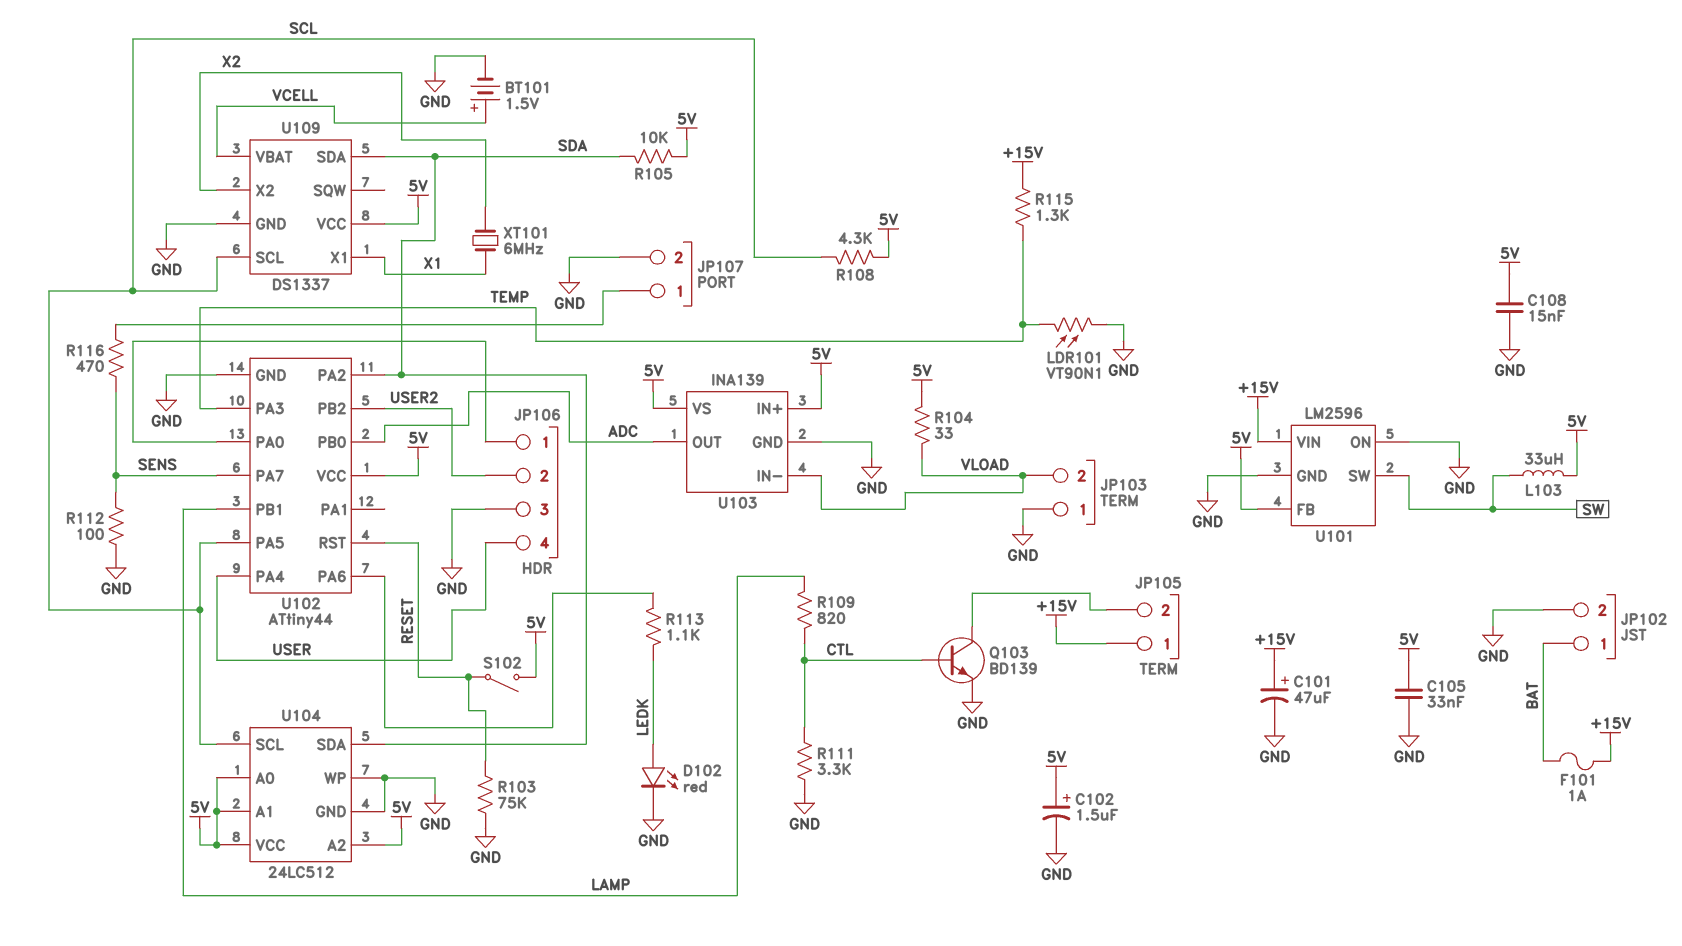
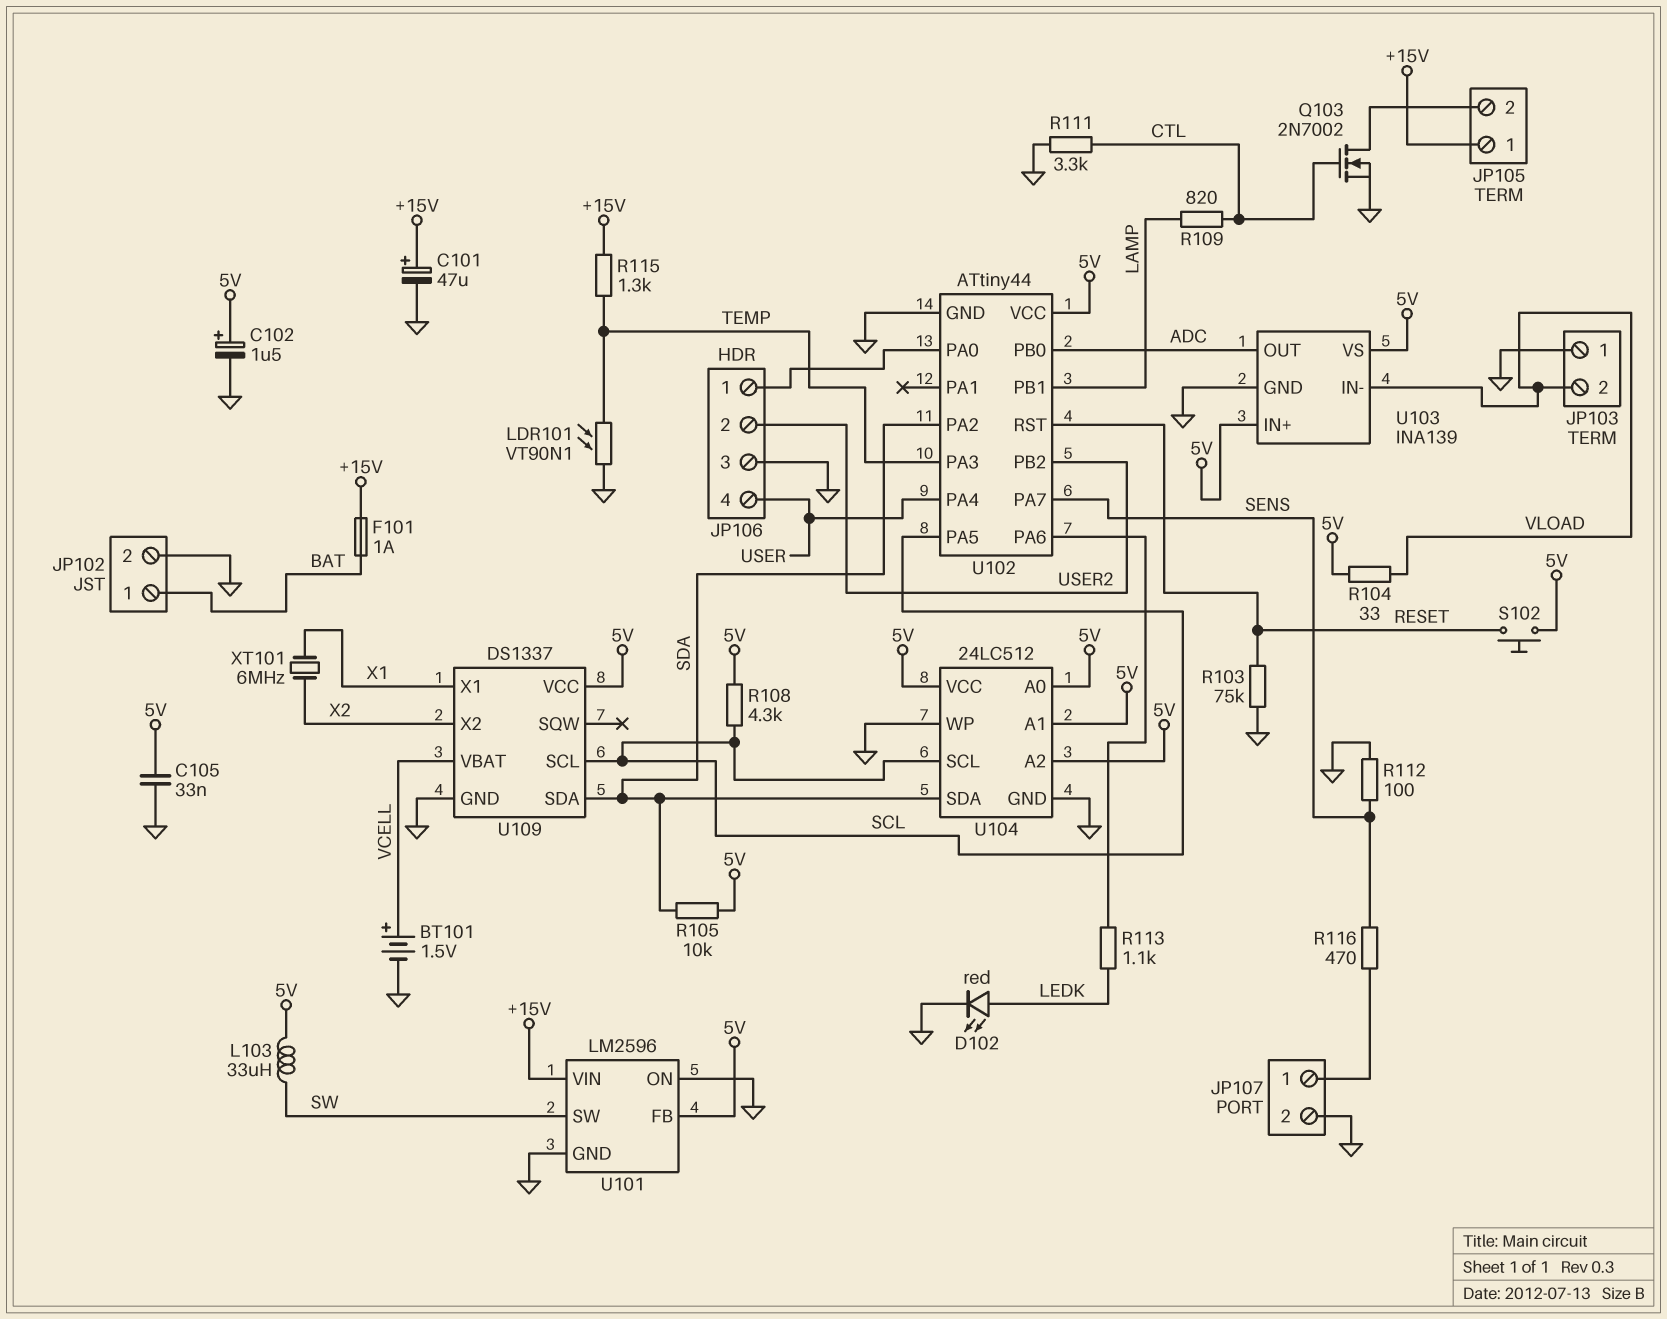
C108: 15nF (5V, GND) -> none
Q103: NPN BD139 (B CTL, C JP105/2, E GND) -> NMOS 2N7002 (G CTL, D JP105/2, S GND)
S102: switch (5V, RESET) -> button (5V, RESET)

